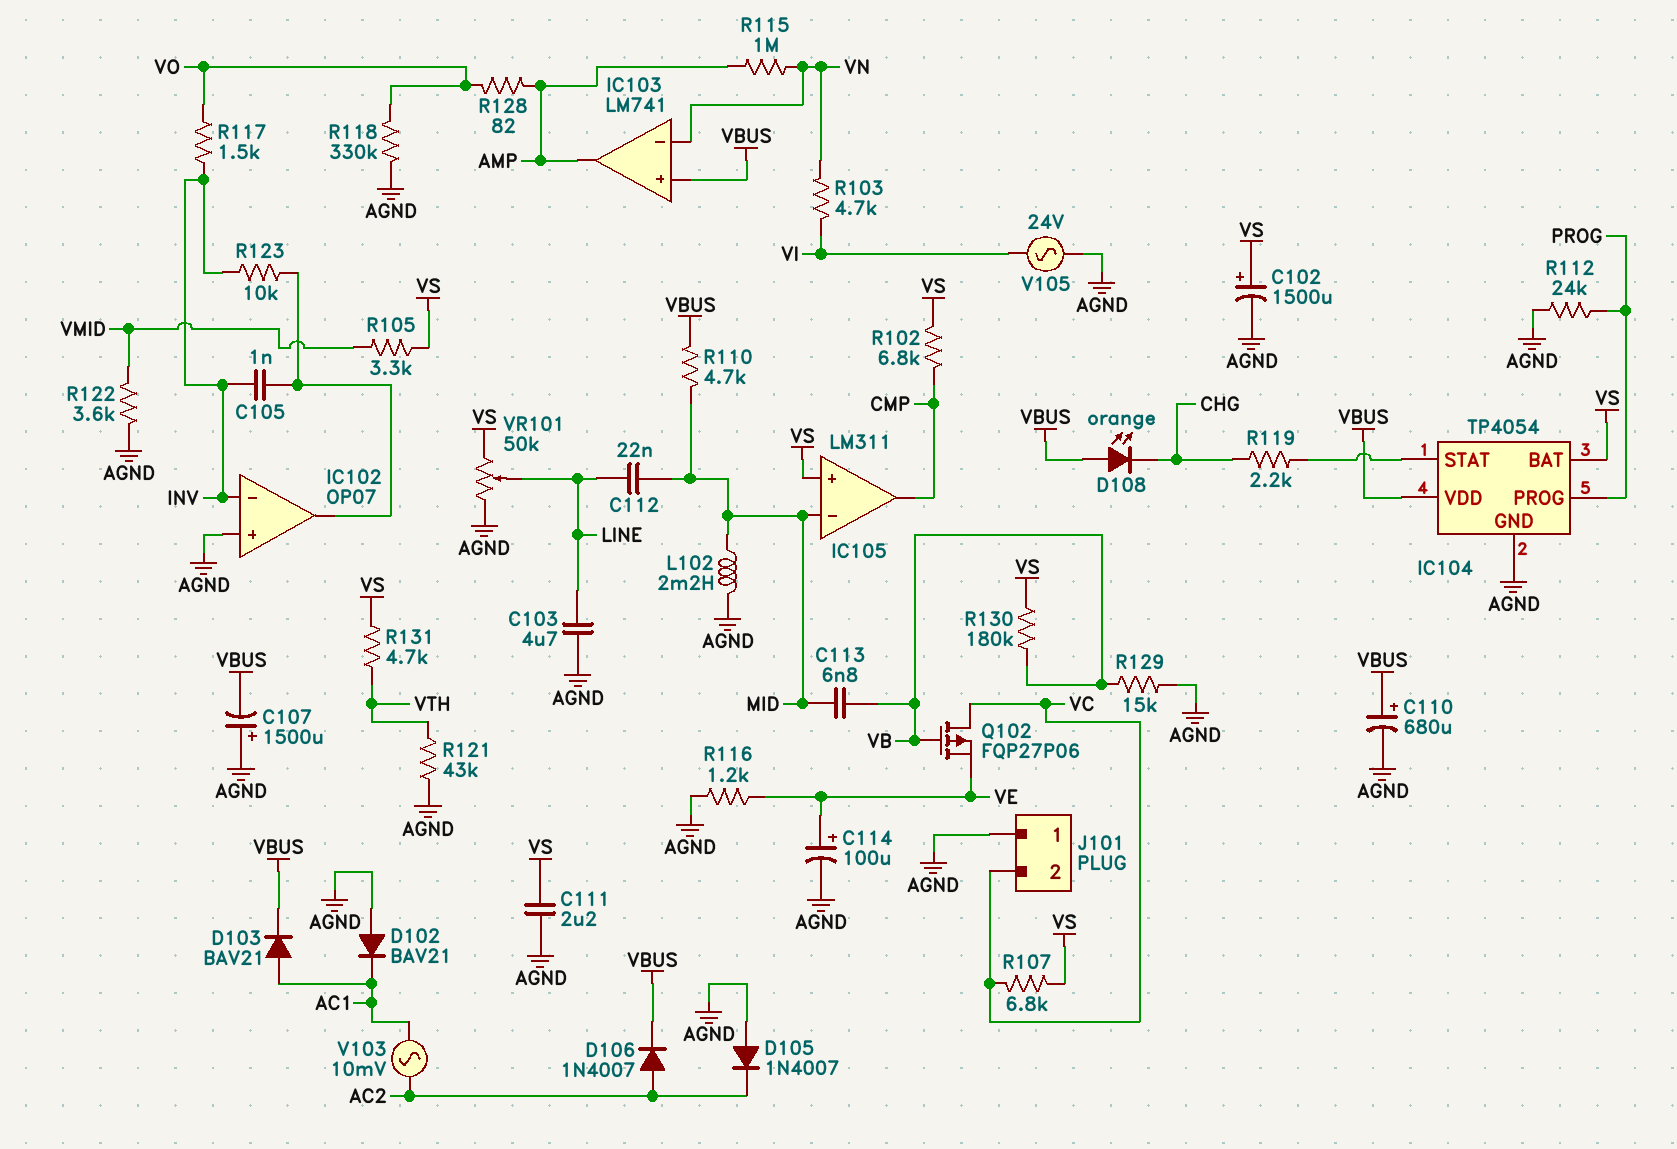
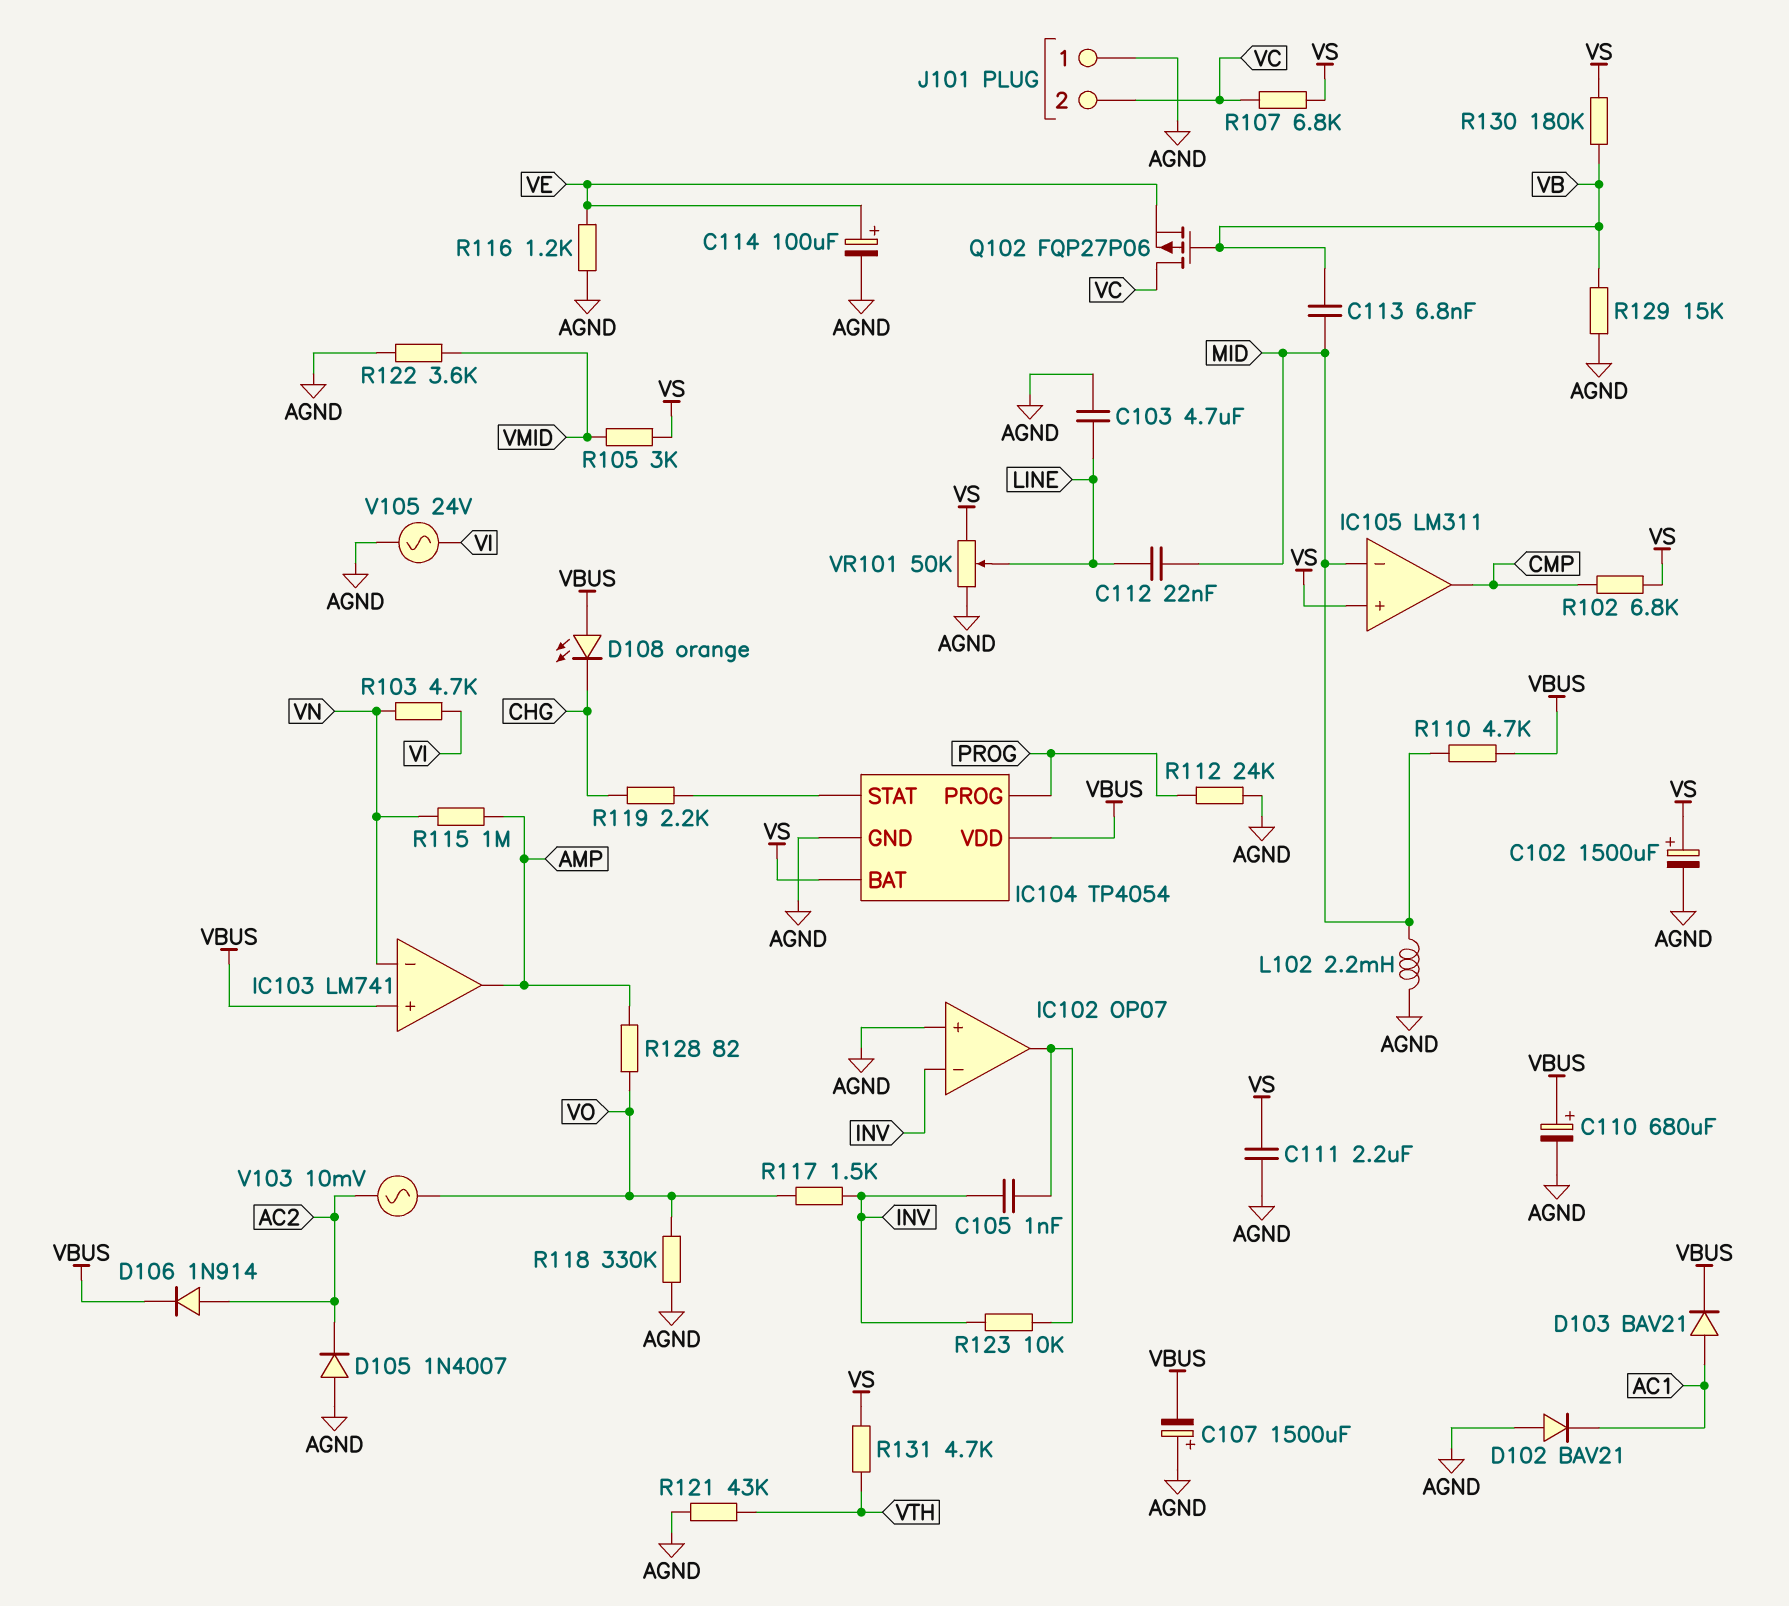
D106: diode 1N4007 (A AC2, K VBUS) -> diode 1N914 (A AC2, K VBUS)
R105: 3.3k (VMID, VS) -> 3k (VMID, VS)
V103: AC 10mV (AC1, AC2) -> AC 10mV (AC2, VO)

